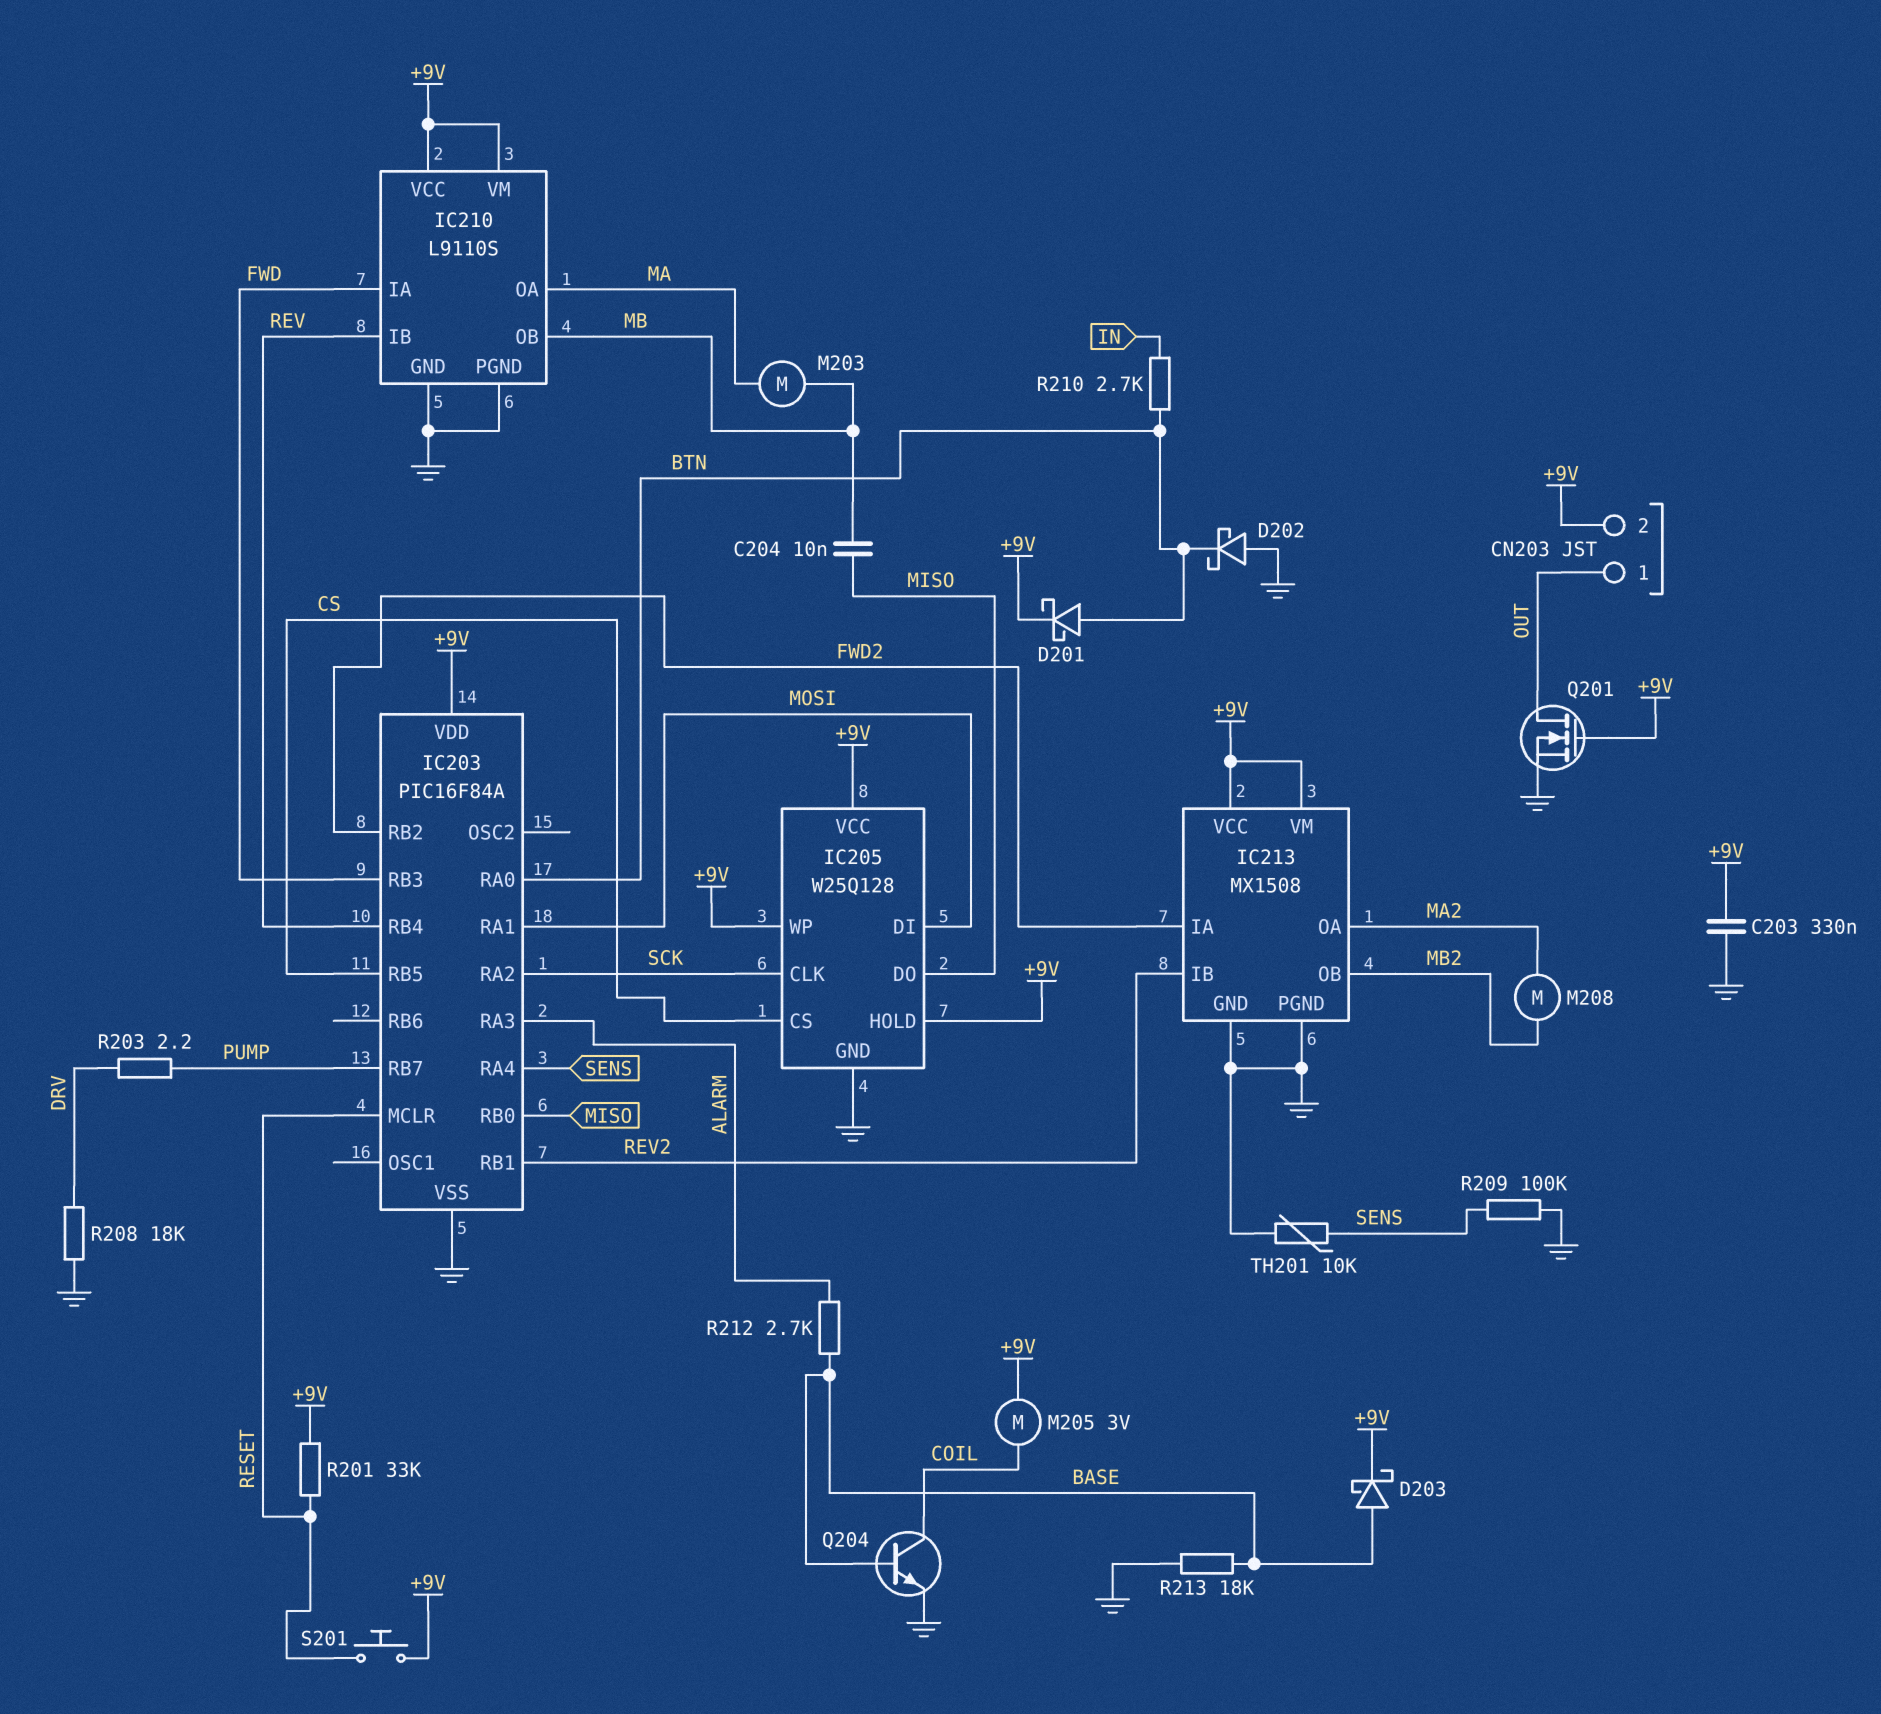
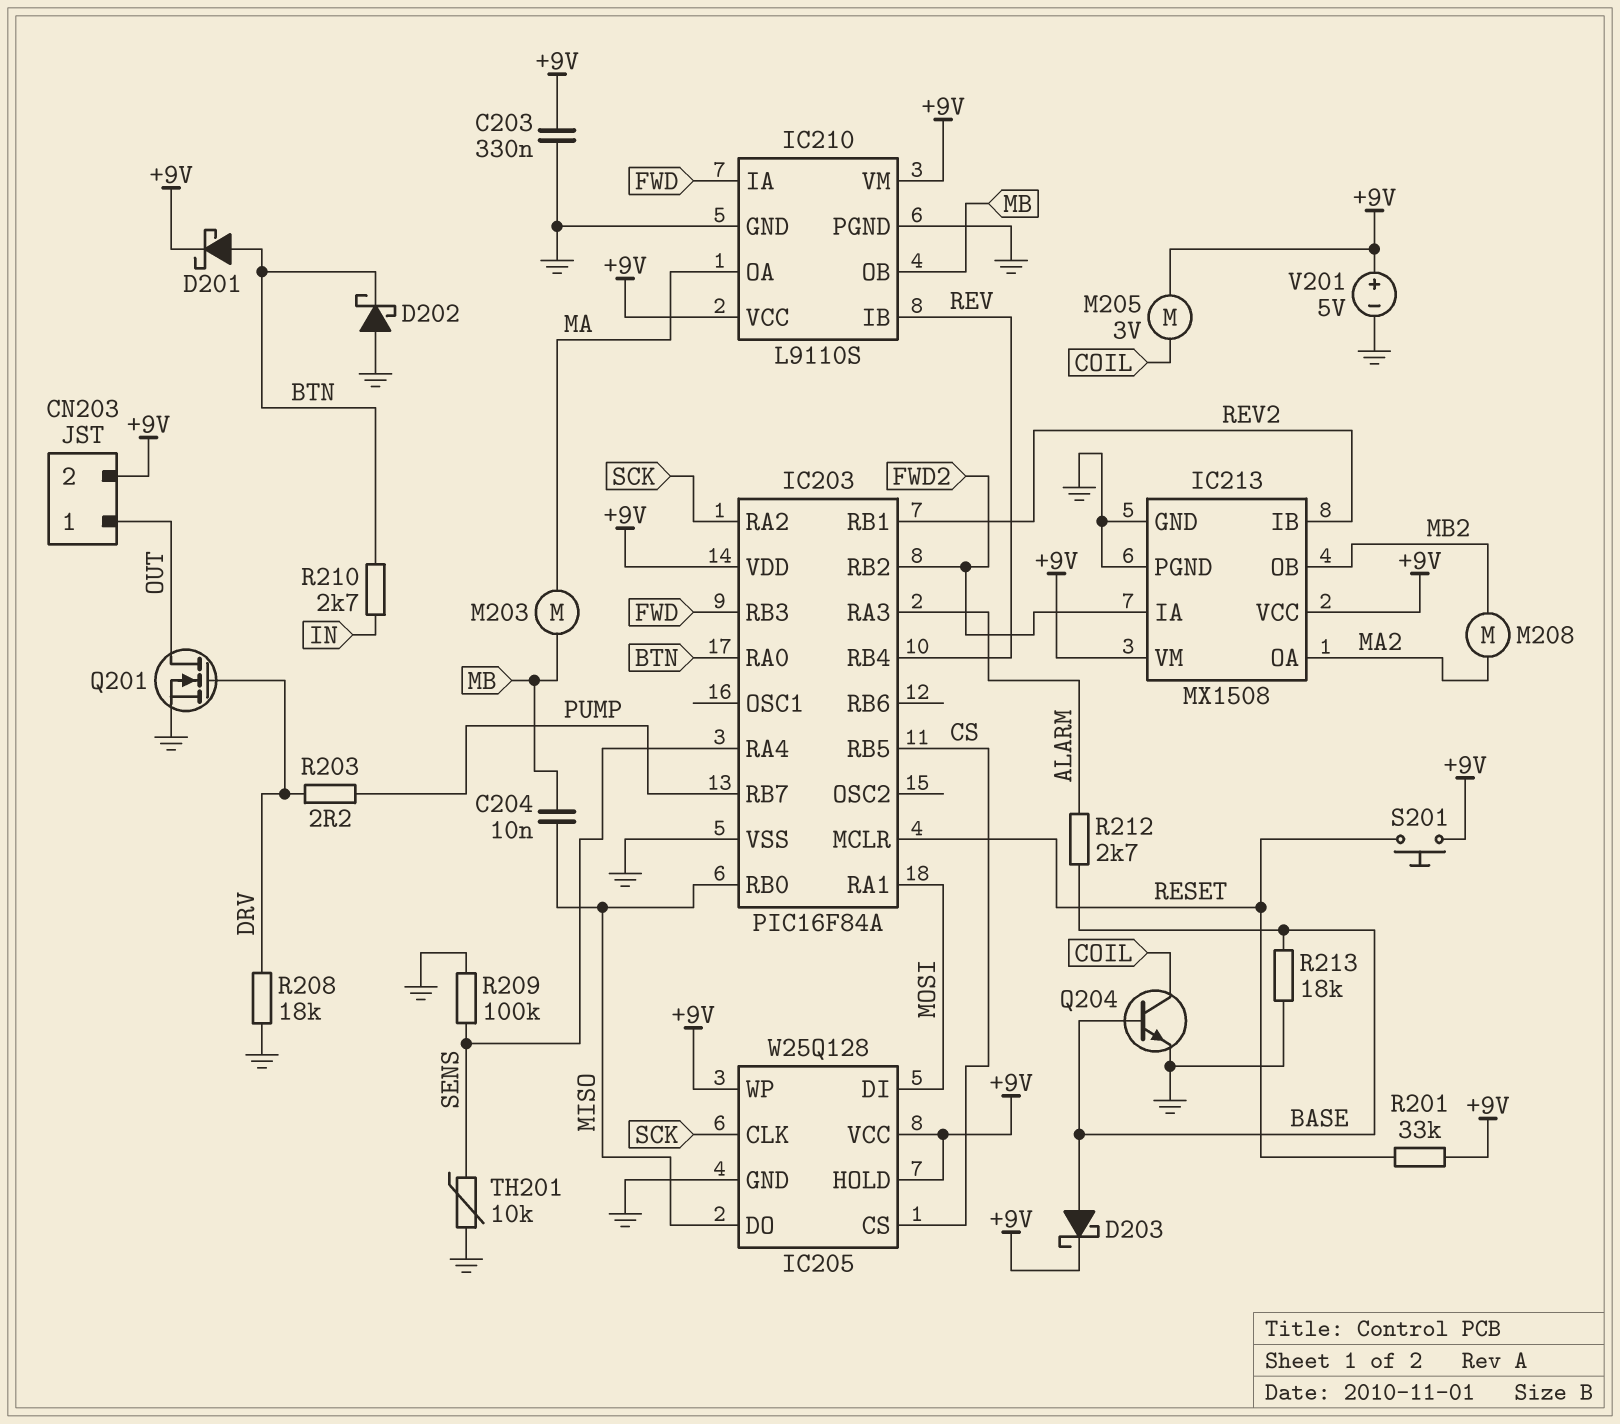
Q201: NMOS (G +9V, D OUT, S GND) -> NMOS (G DRV, D OUT, S GND)
V201: none -> 5V (plus +9V, minus GND)

